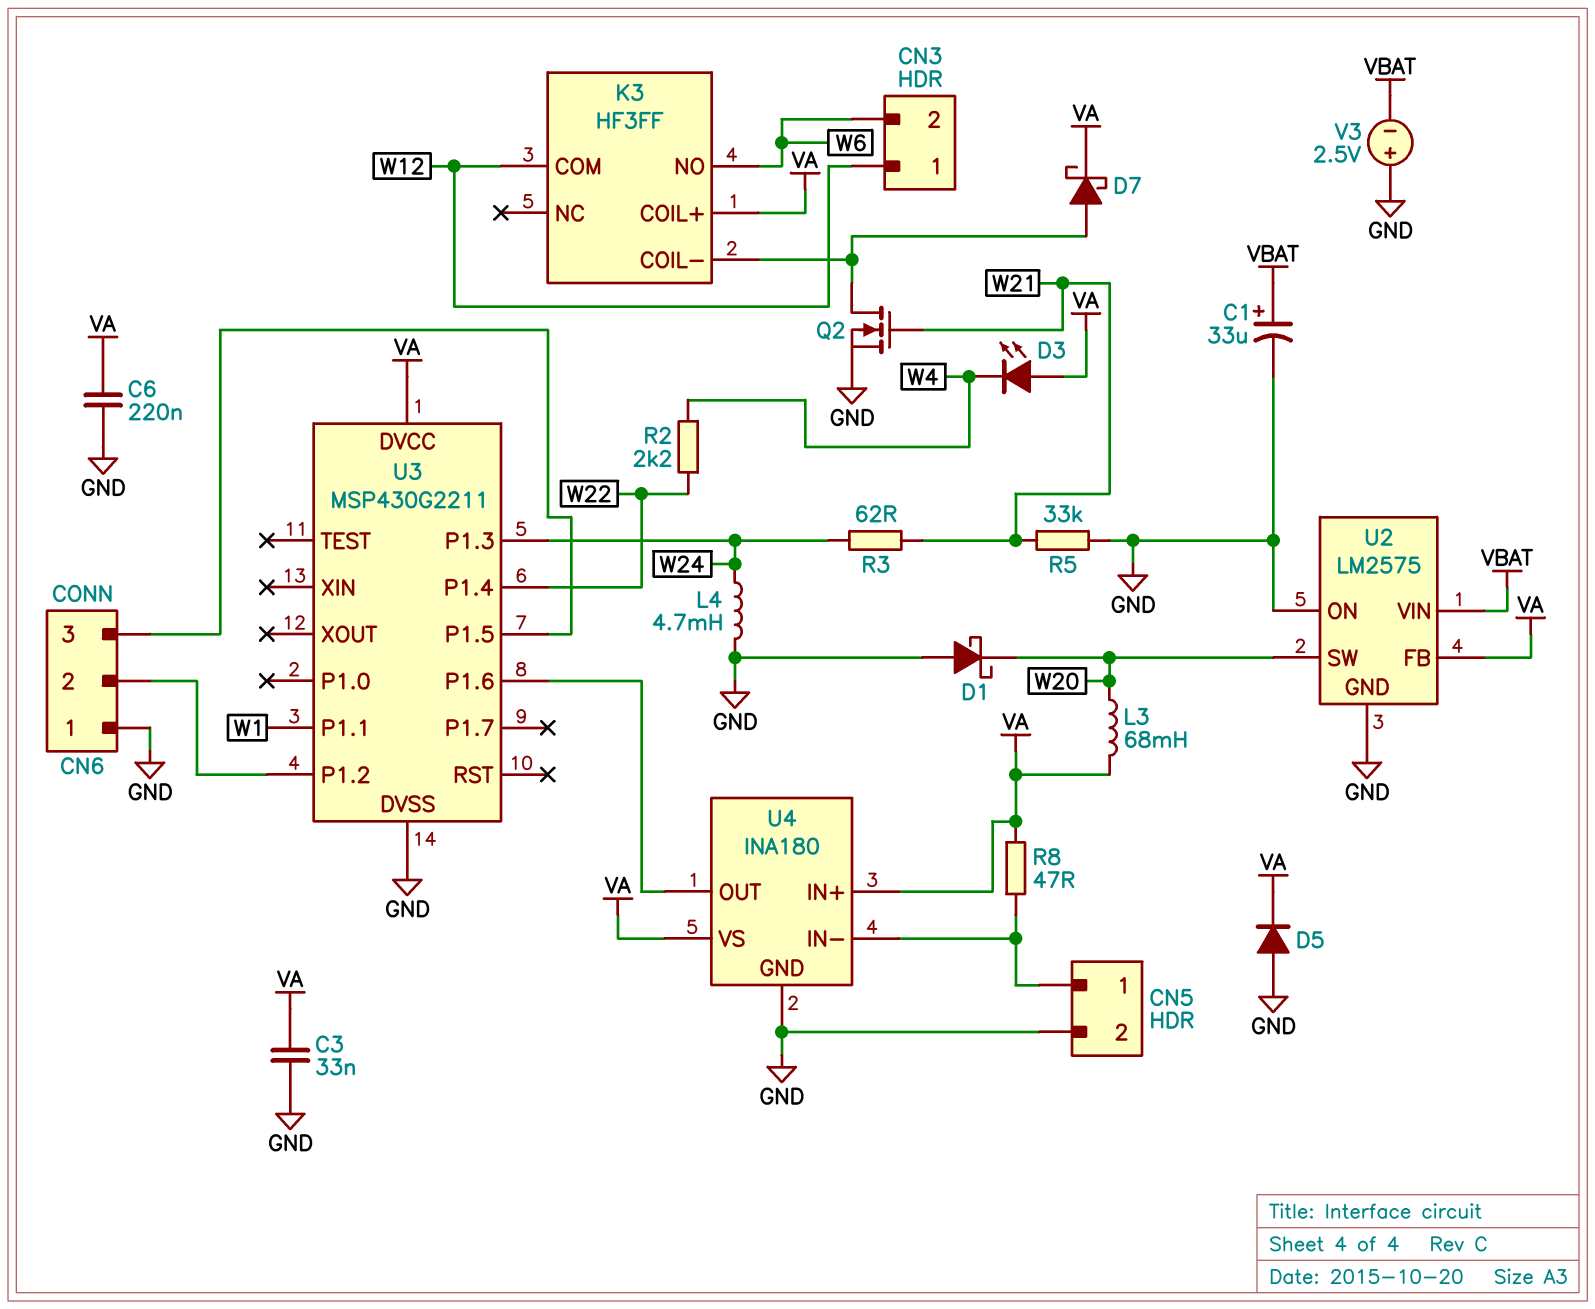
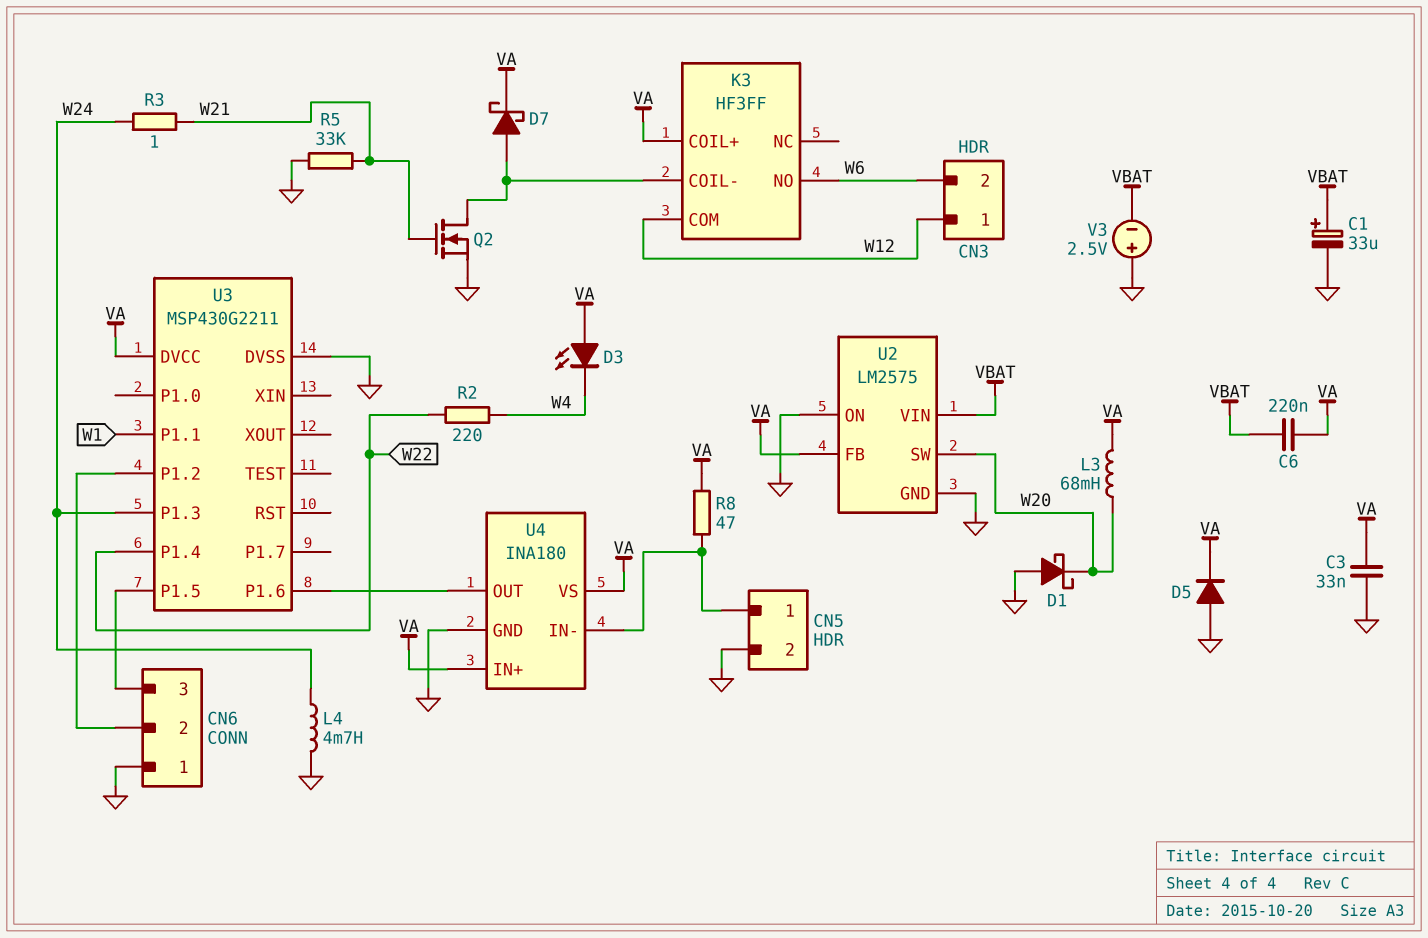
C6: 220nF (GND, VA) -> 220nF (VA, VBAT)
R2: 2.2k (W4, W22) -> 220 (W4, W22)
R3: 62 (W21, W24) -> 1 (W21, W24)

